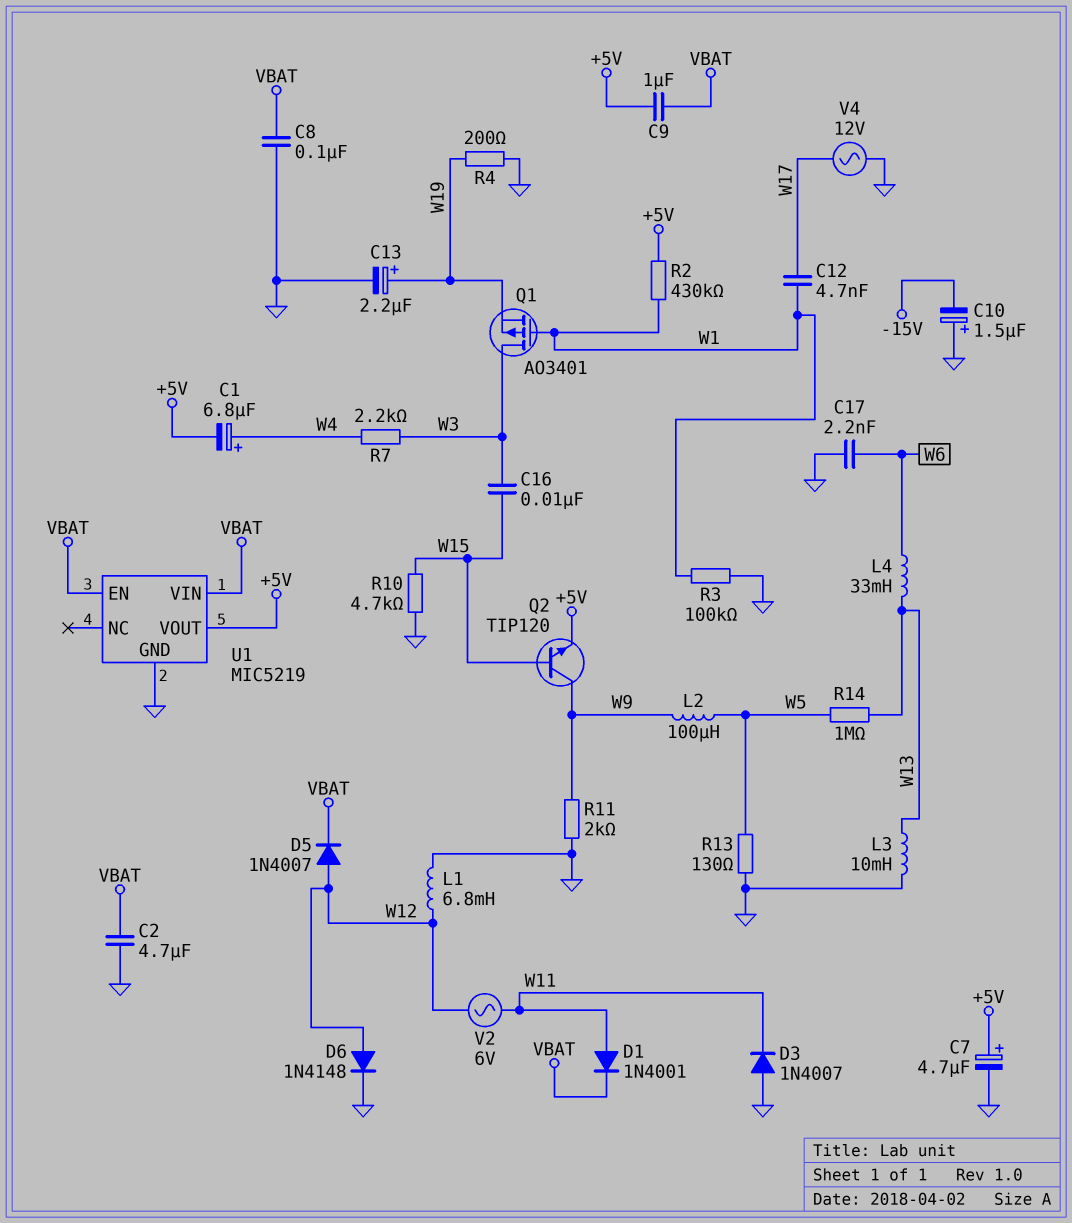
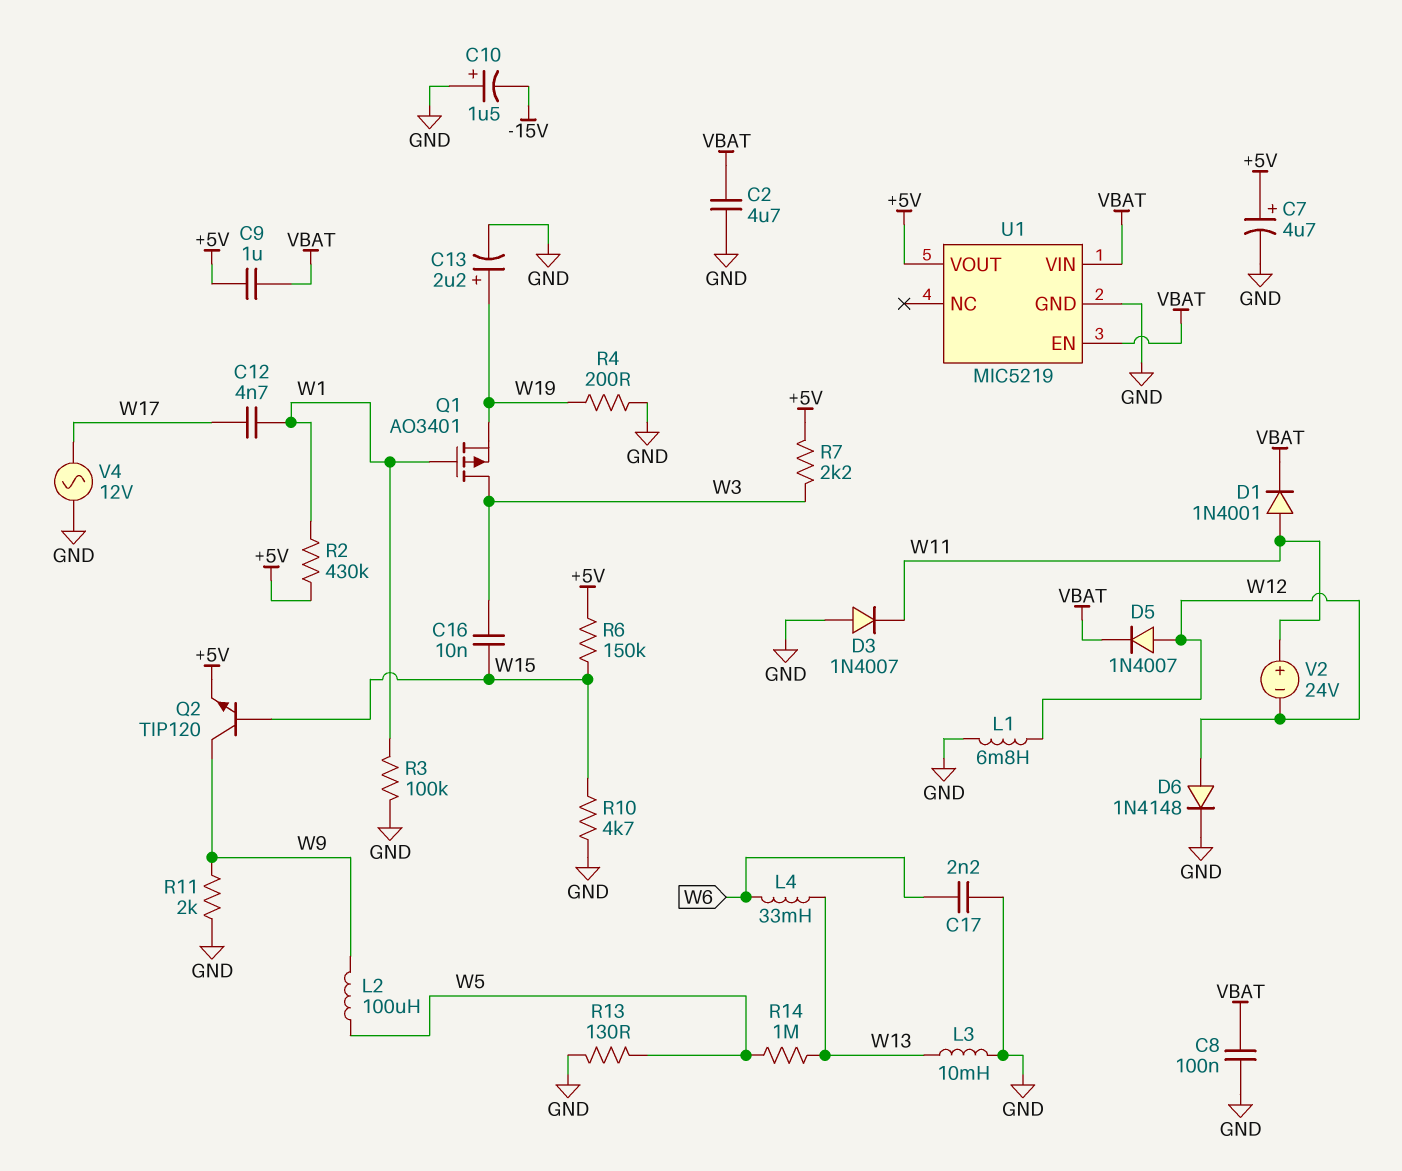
C1: 6.8uF (plus W4, minus +5V) -> none
R6: none -> 150k (+5V, W15)
R7: 2.2k (W3, W4) -> 2.2k (+5V, W3)
V2: AC 6V (W11, W12) -> 24V (plus W11, minus W12)

